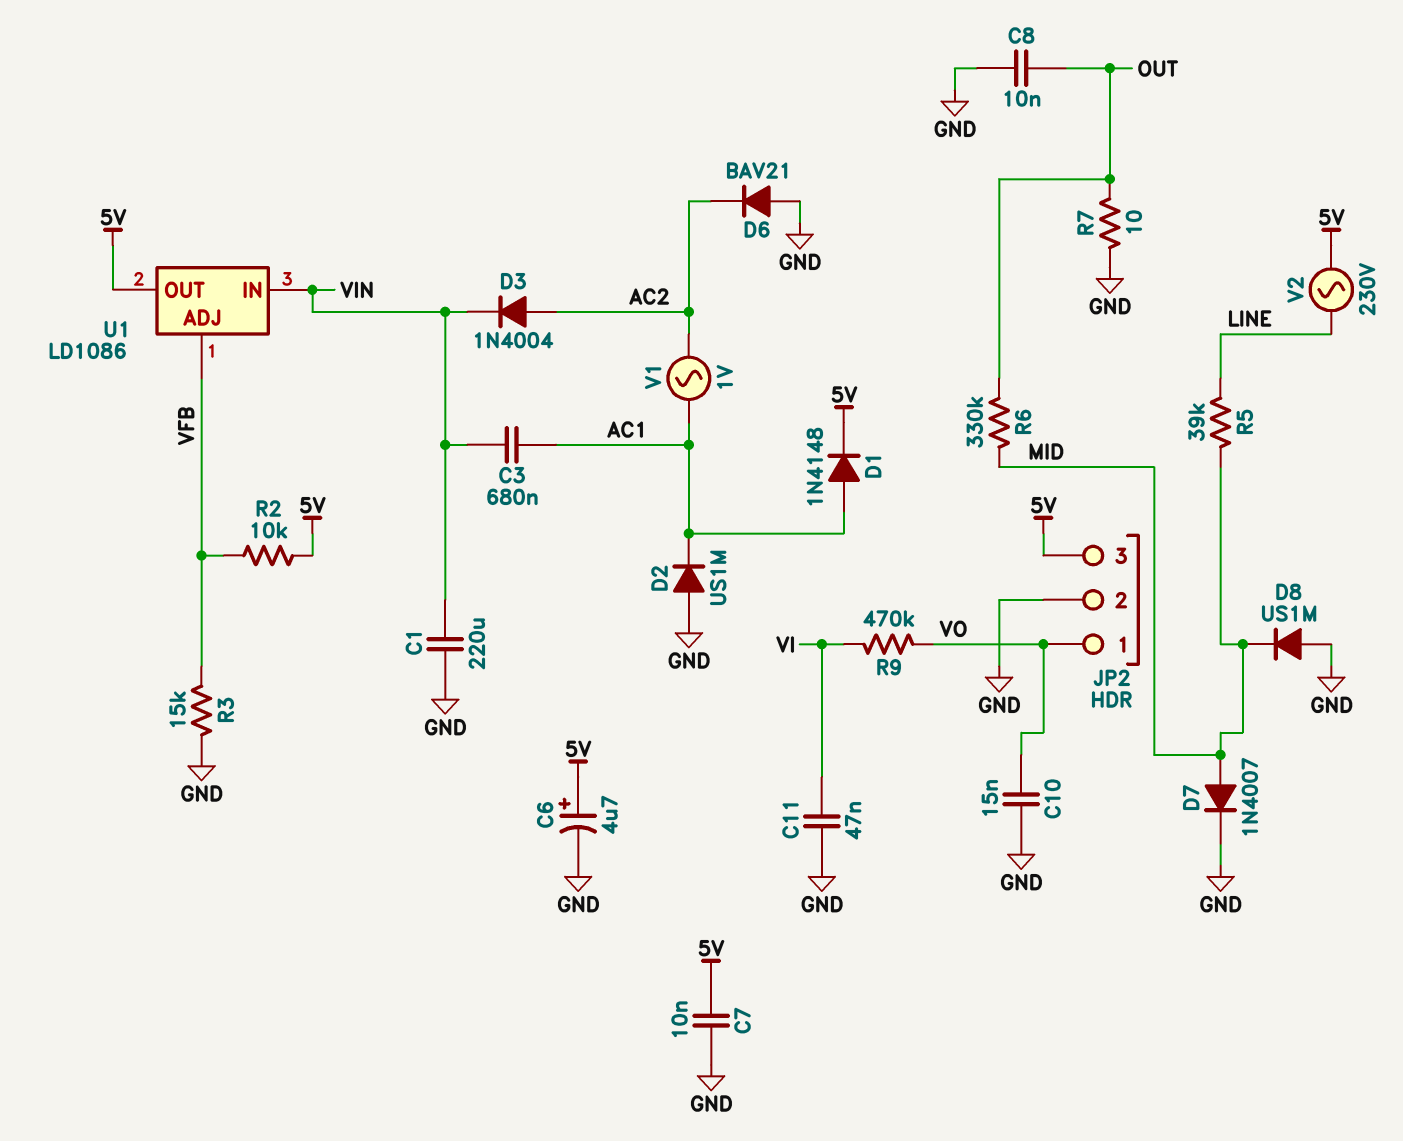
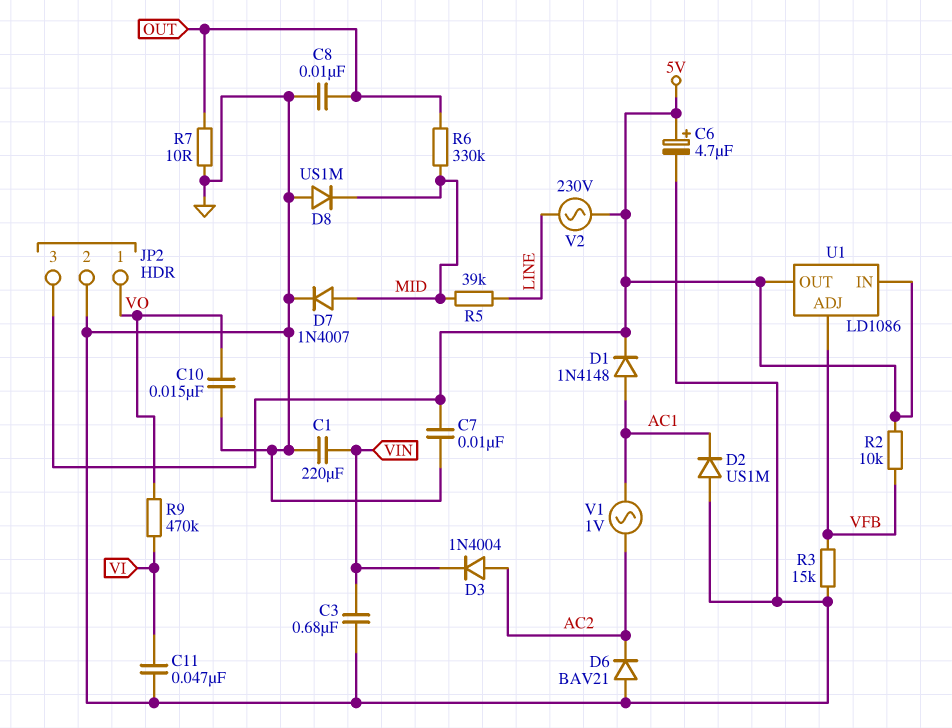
C3: 680nF (AC1, VIN) -> 680nF (GND, VIN)
U1 pin IN: VIN -> 5V

